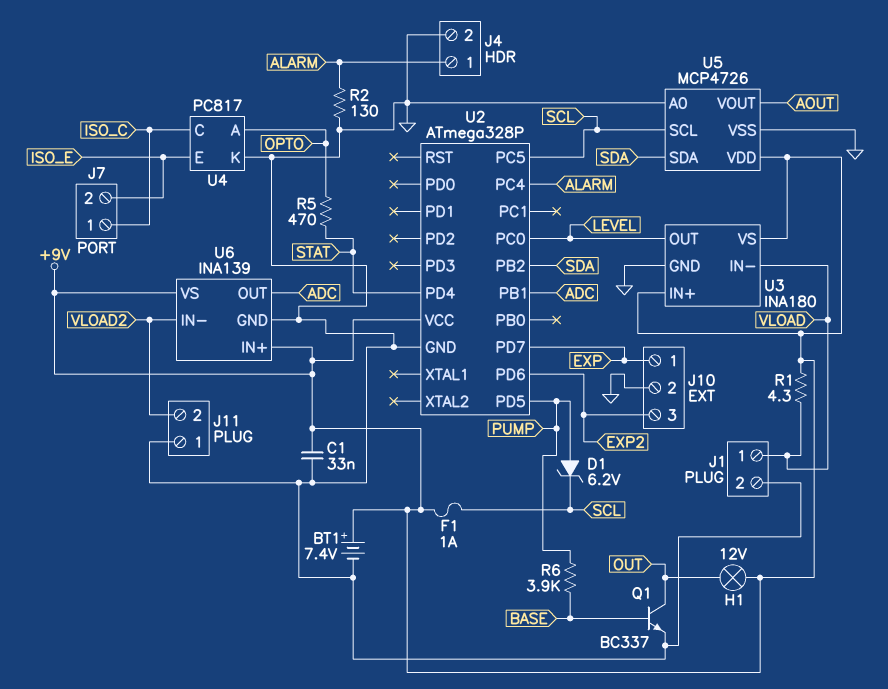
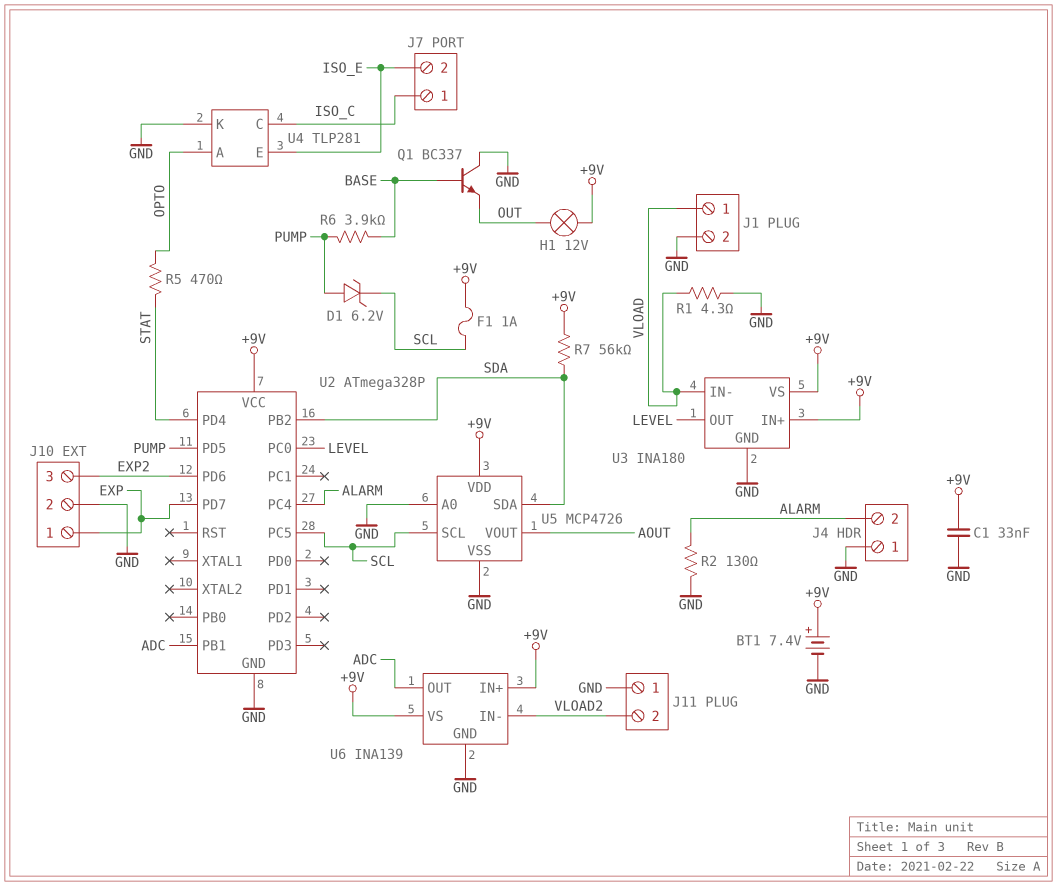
J4 pin 1: ALARM -> GND
J4 pin 2: GND -> ALARM
Q1: NPN BC337 (B BASE, C OUT, E GND) -> NPN BC337 (B BASE, C GND, E OUT)
R1: 4.3 (+9V, VLOAD) -> 4.3 (GND, VLOAD)
R7: none -> 56k (+9V, SDA)
U4: PC817 -> TLP281

